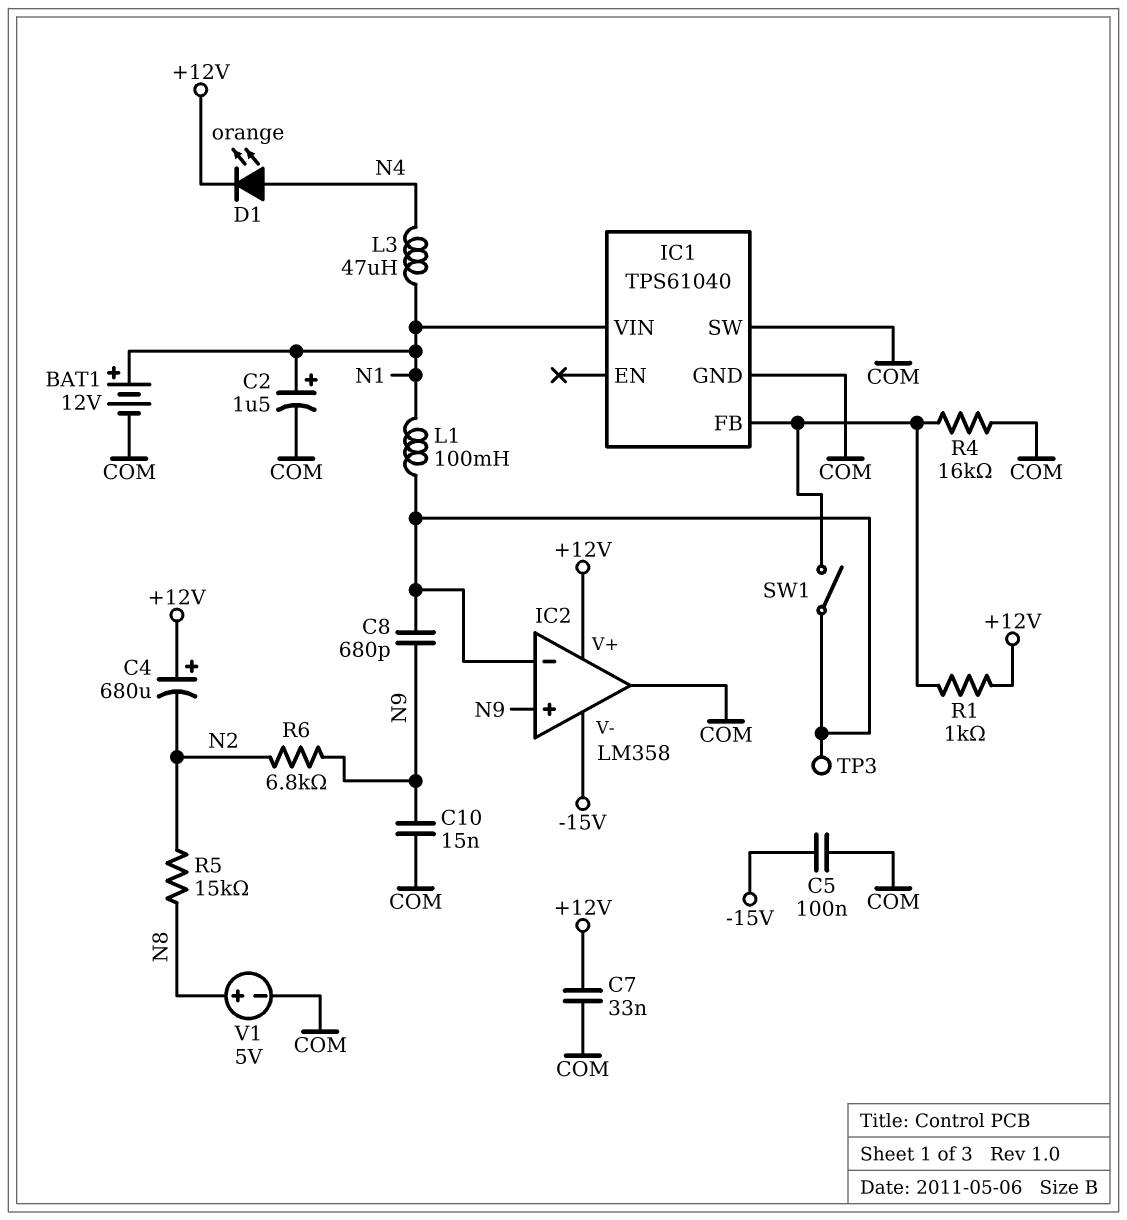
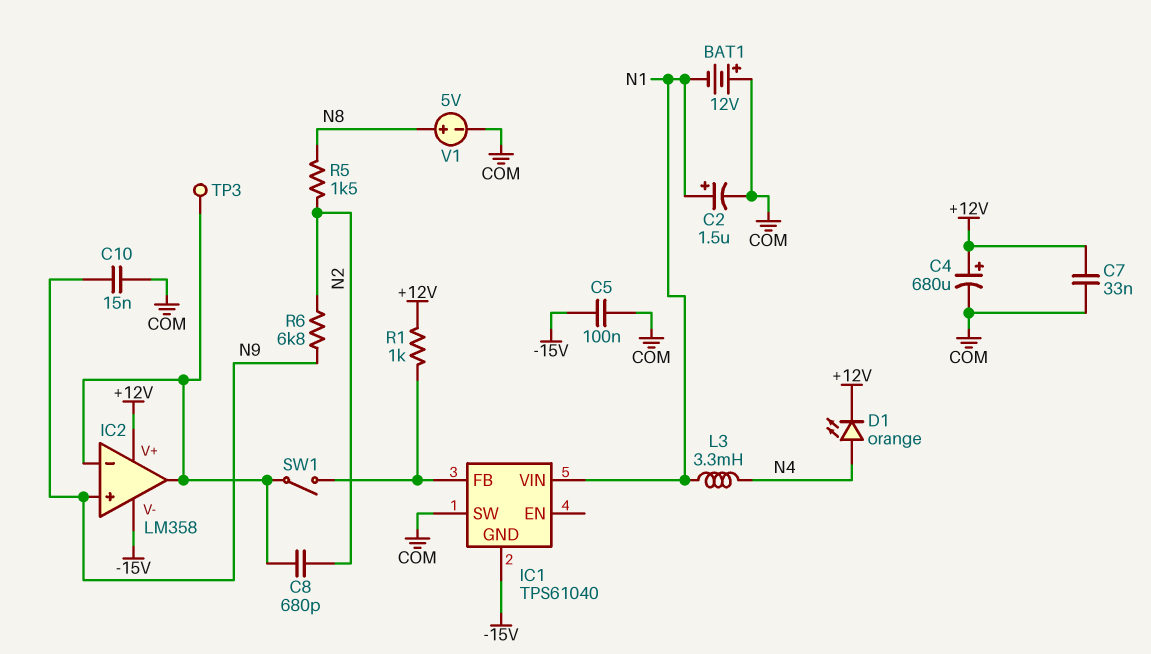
BAT1: 12V (plus N1, minus COM) -> 12V (plus COM, minus N1)
C4: 680uF (plus +12V, minus N2) -> 680uF (plus +12V, minus COM)
C8: 680pF (IC2/in-, N9) -> 680pF (IC2/in-, N2)
IC1 pin GND: COM -> -15V
IC2 pin out: COM -> IC2/in-
L1: 100mH (IC2/in-, N1) -> none
L3: 47uH (N1, N4) -> 3.3mH (N1, N4)
R4: 16k (COM, IC1/FB) -> none
R5: 15k (N2, N8) -> 1.5k (N2, N8)

